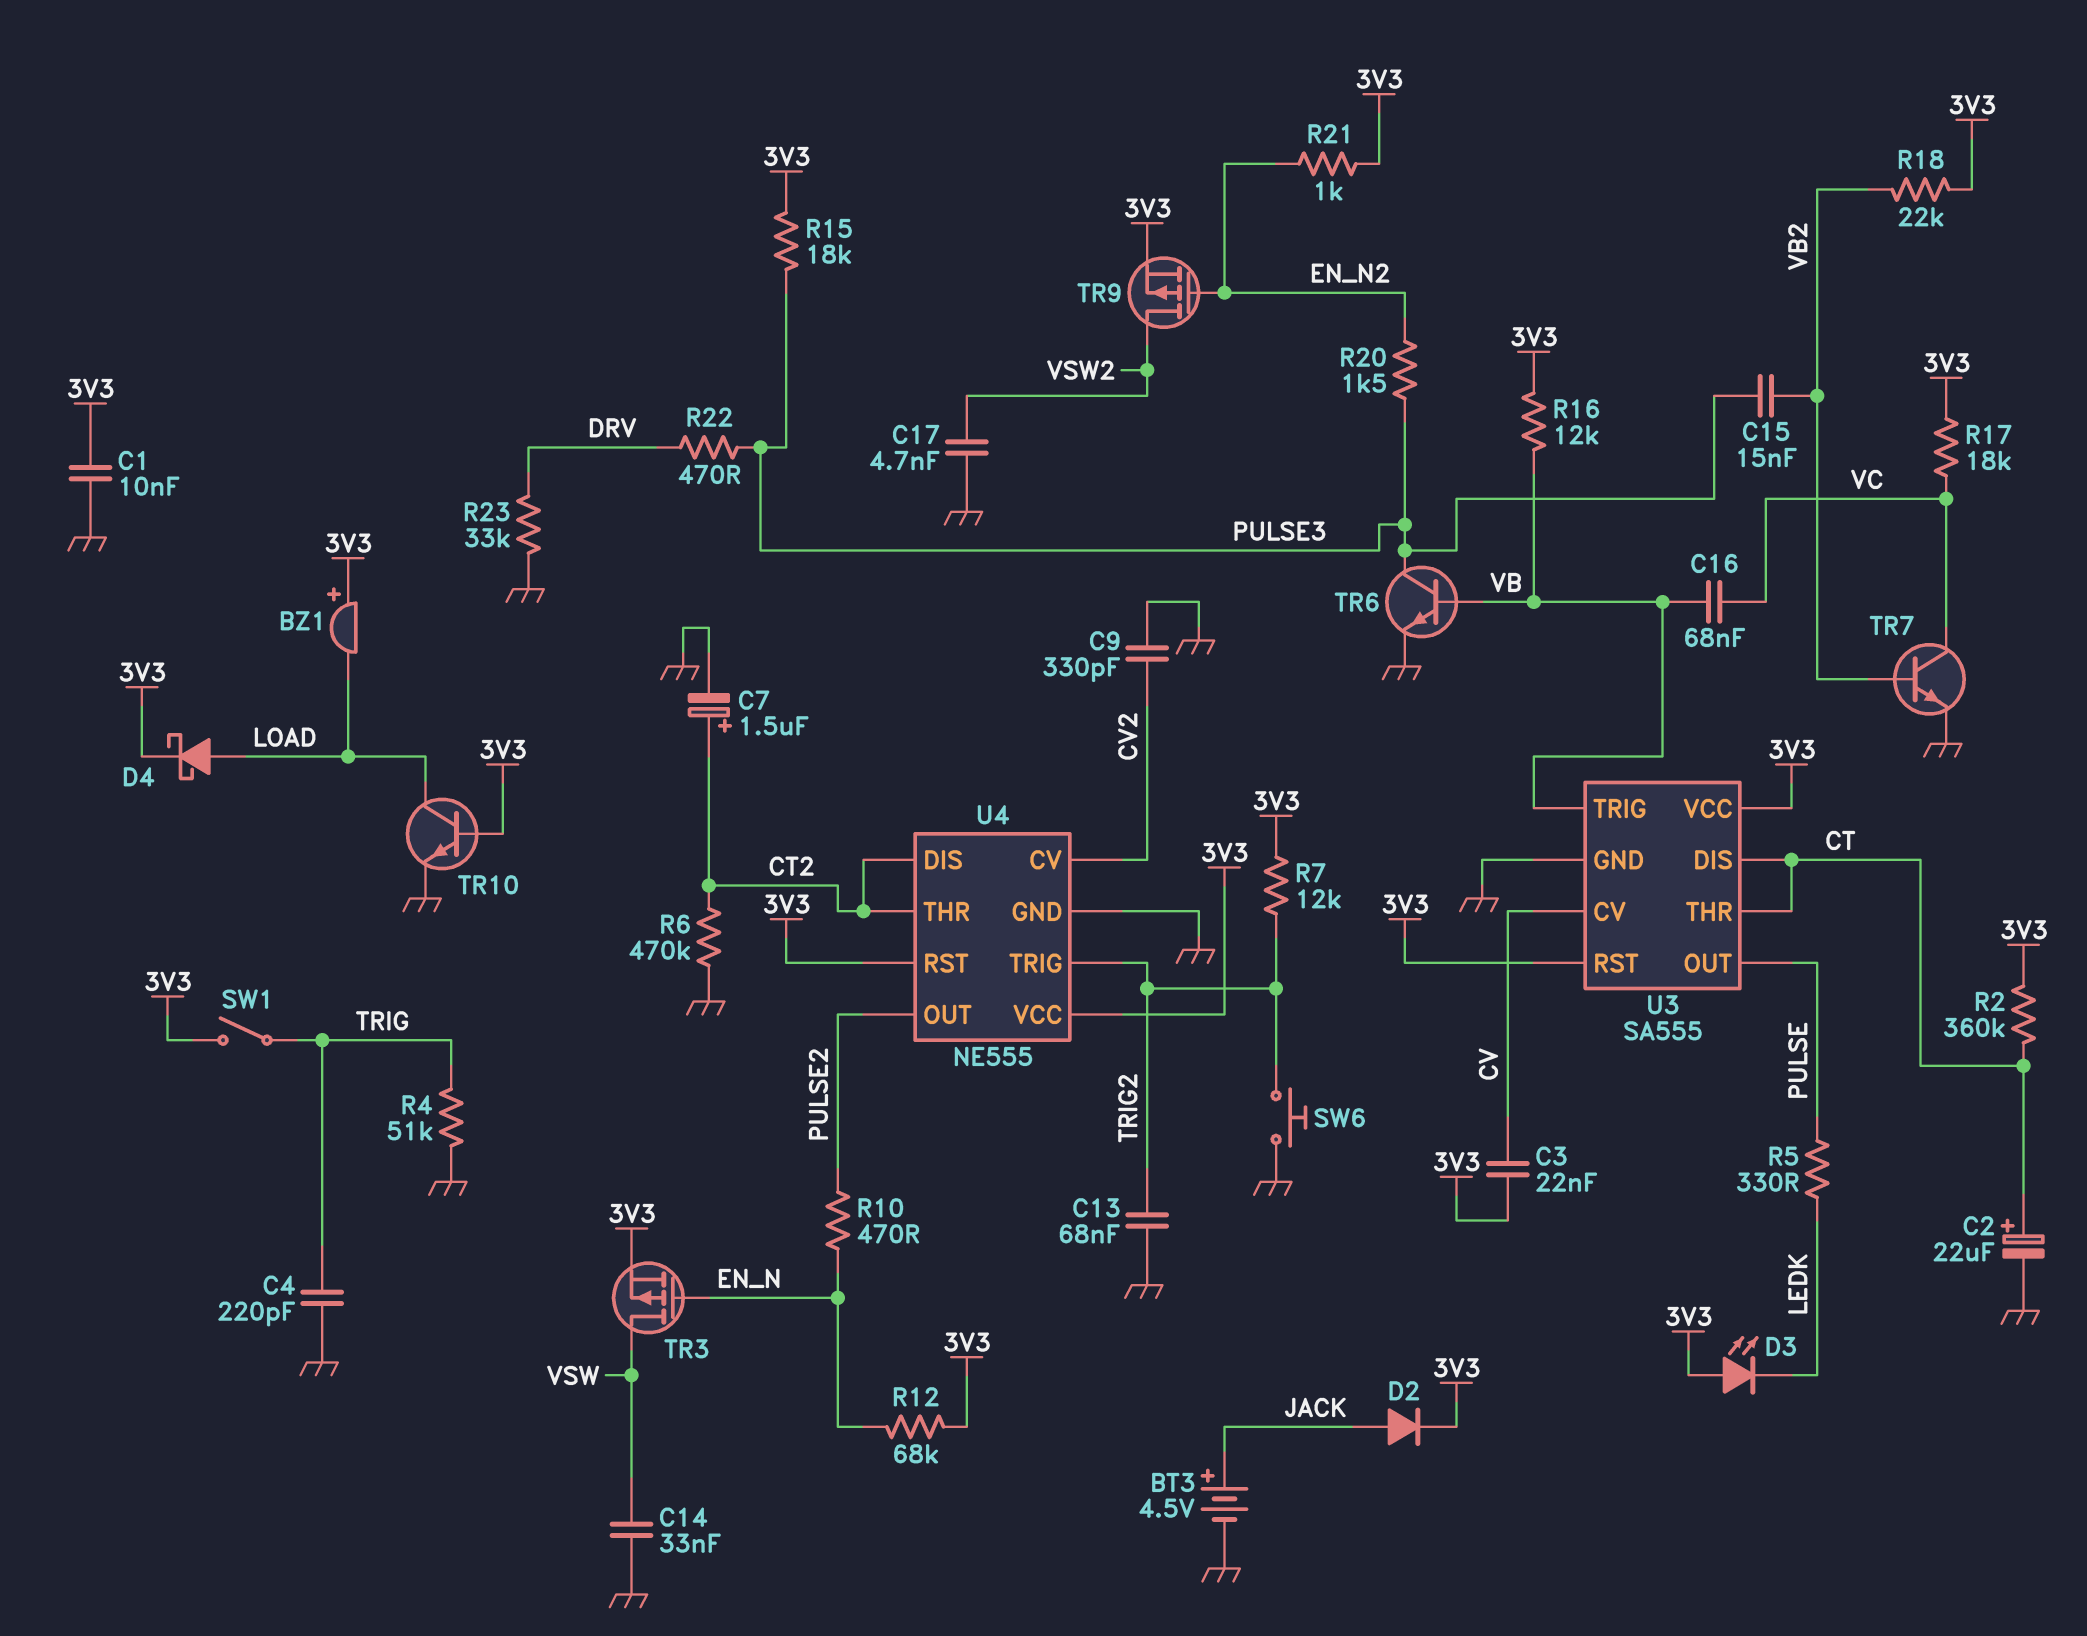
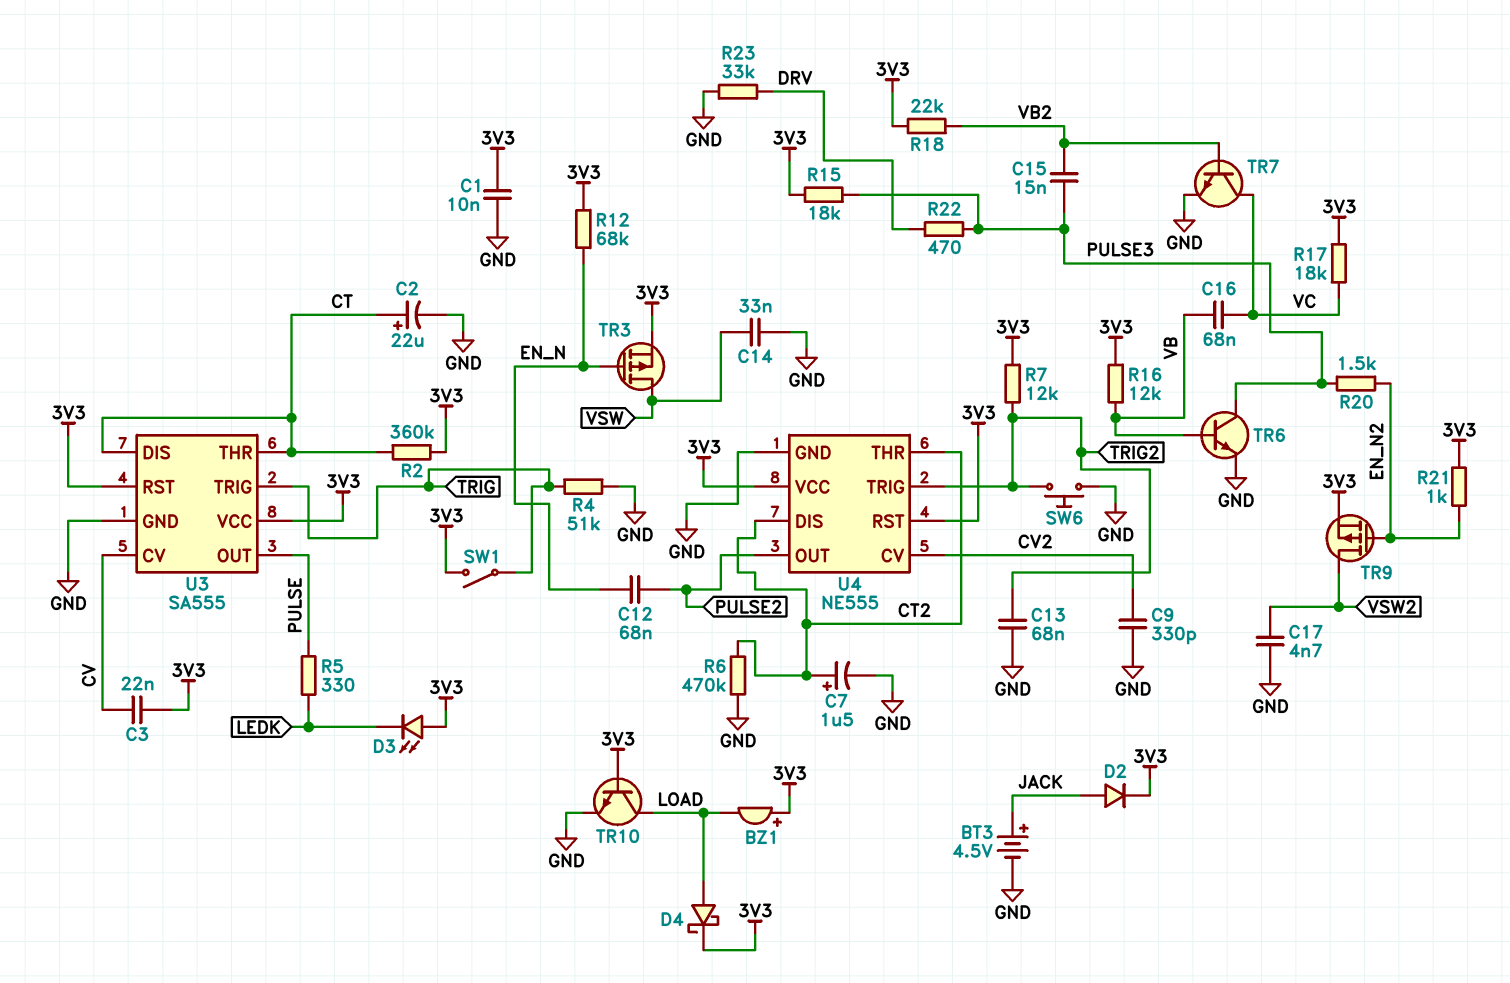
C4: 220pF (GND, TRIG) -> none
C12: none -> 68nF (EN_N, PULSE2)
R10: 470 (EN_N, PULSE2) -> none
U3 pin TRIG: VB -> TRIG

